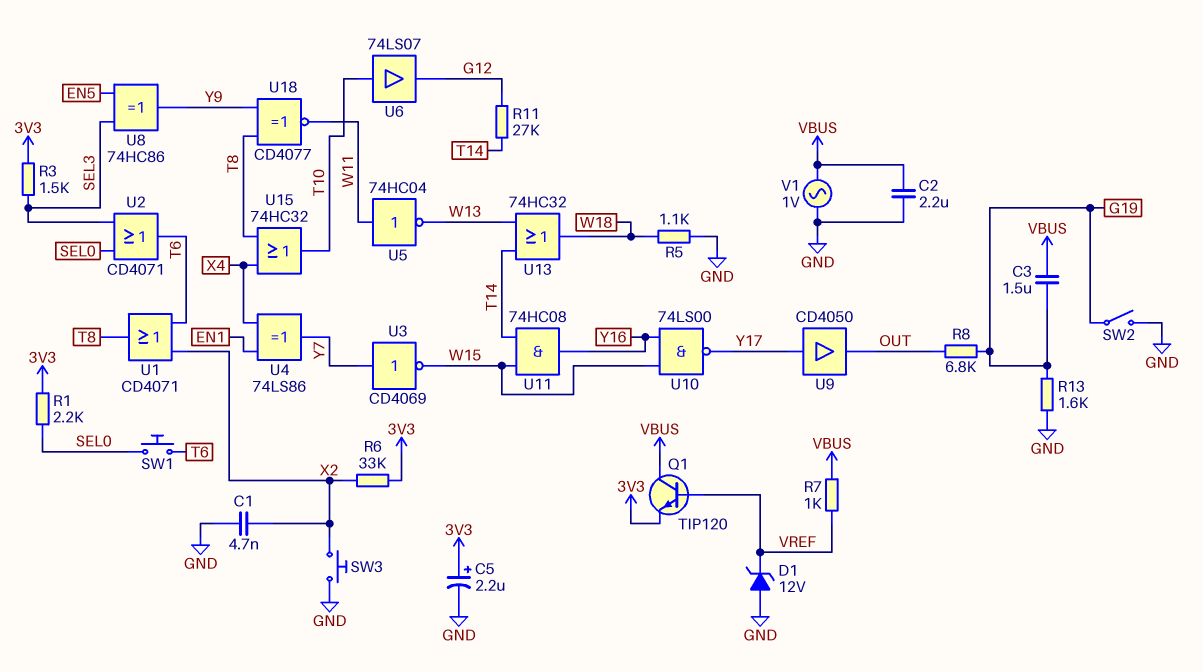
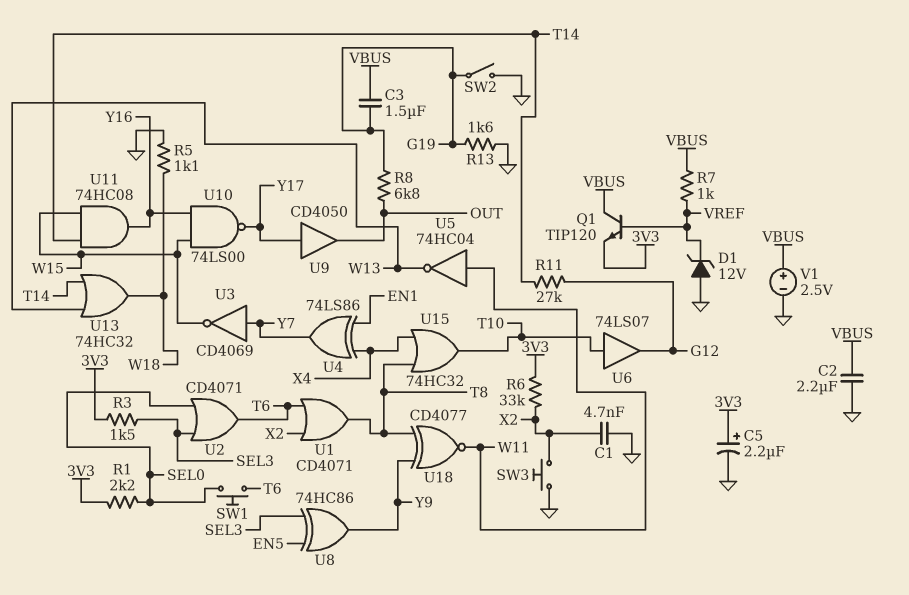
V1: AC 1V (GND, VBUS) -> 2.5V (plus VBUS, minus GND)

